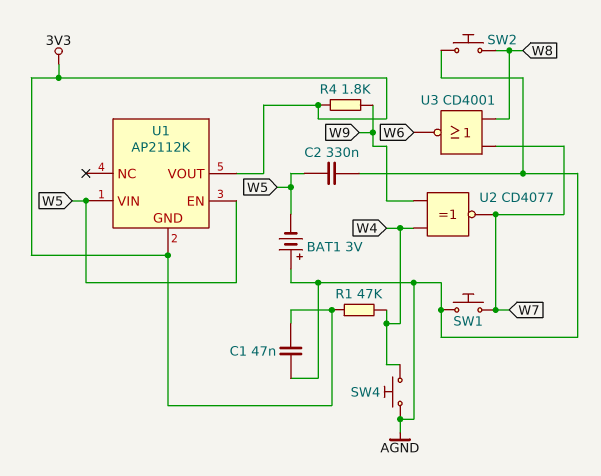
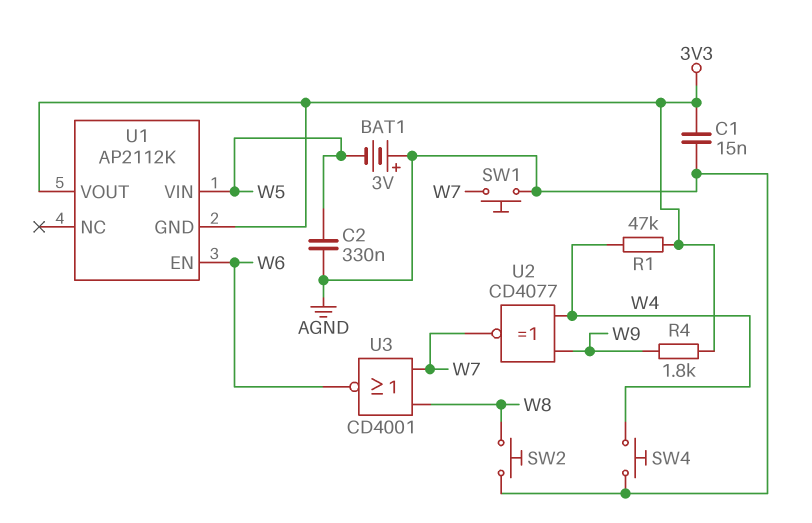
C1: 47nF (3V3, AGND) -> 15nF (3V3, AGND)
U1 pin EN: W5 -> W6

